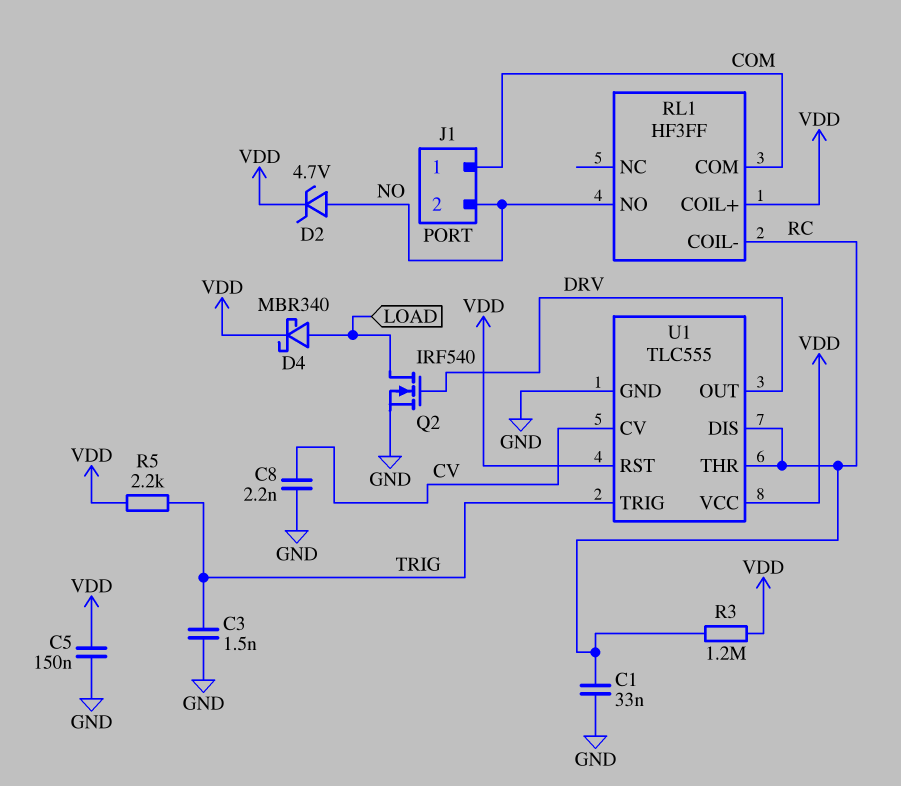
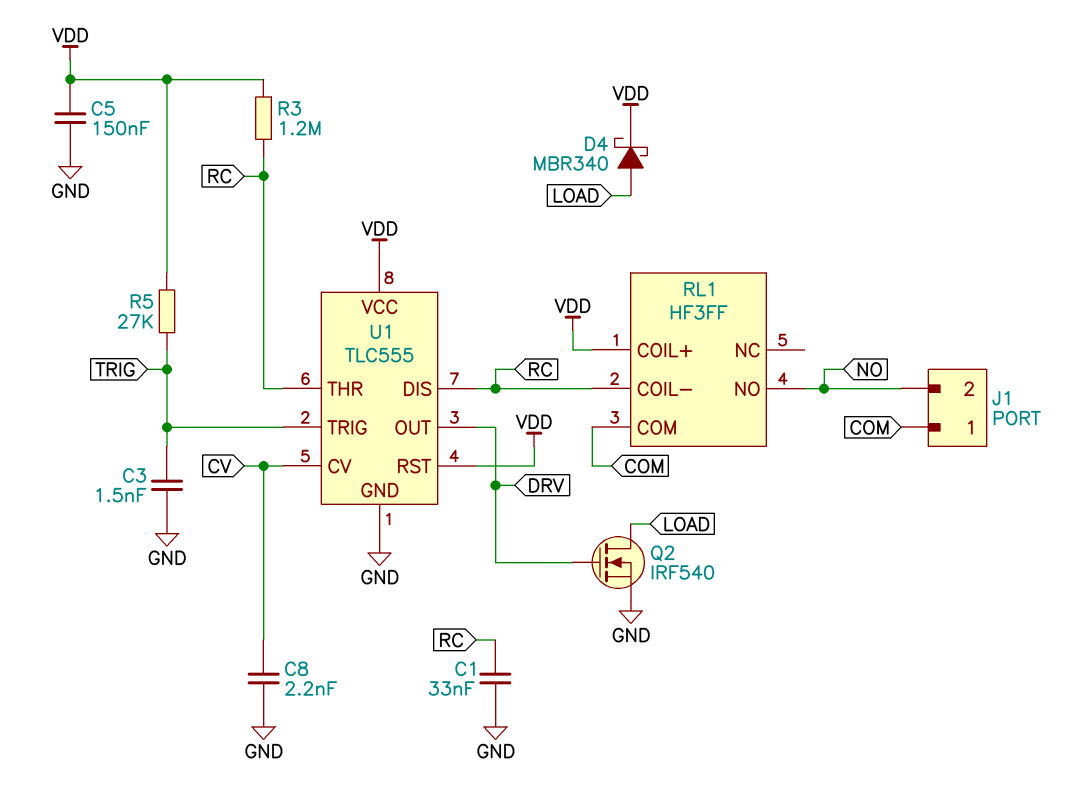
D2: zener 4.7V (A NO, K VDD) -> none
R5: 2.2k (TRIG, VDD) -> 27k (TRIG, VDD)

